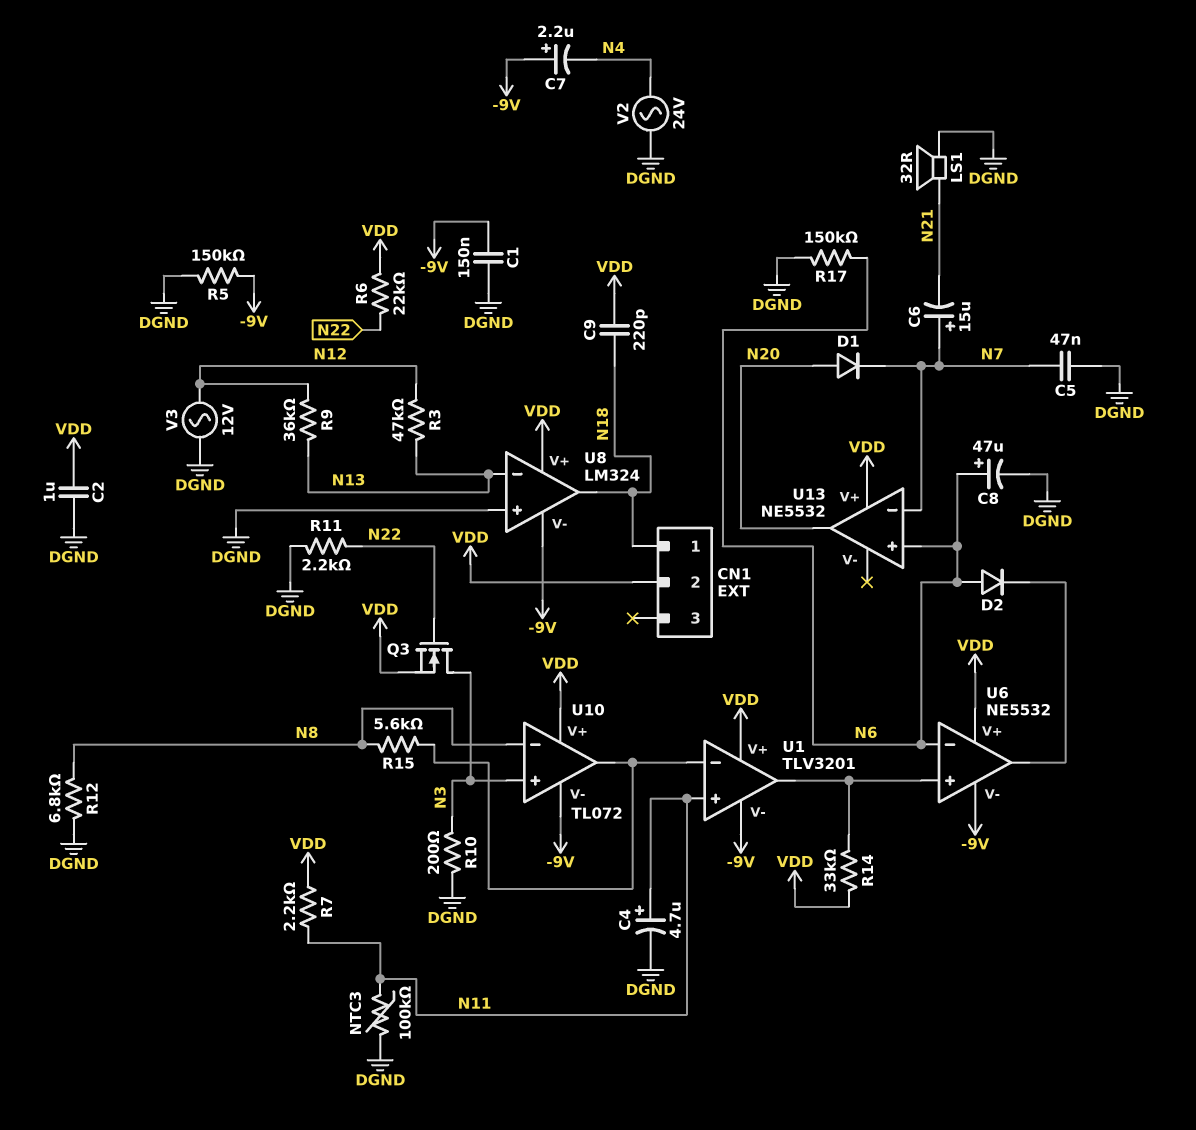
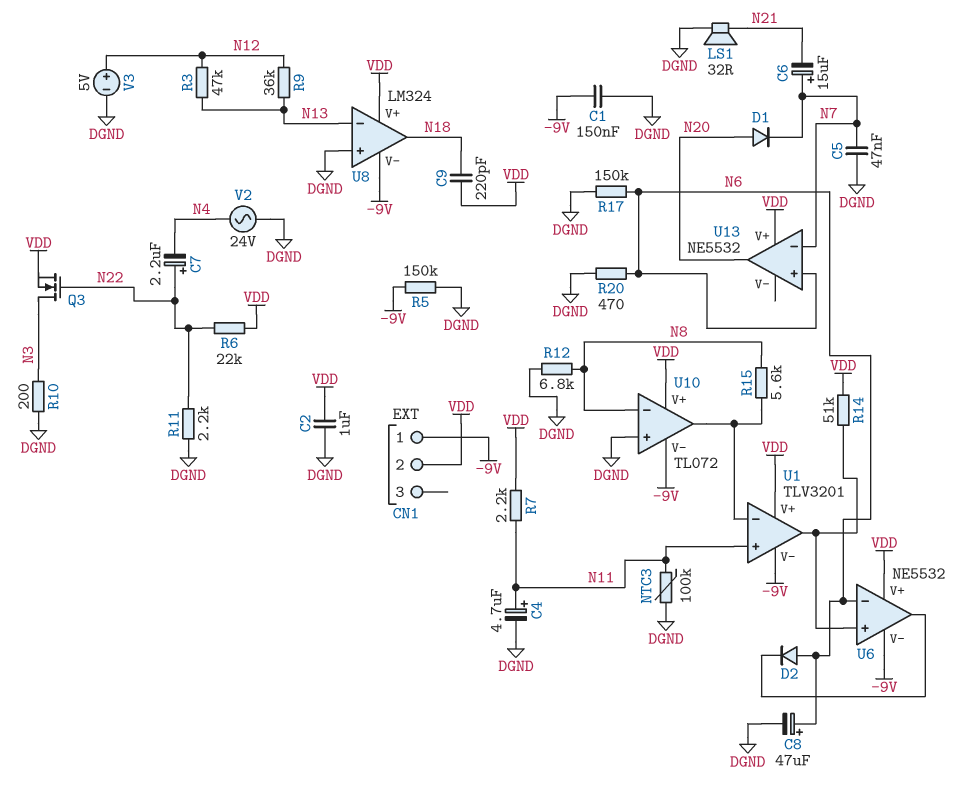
C7: 2.2uF (plus -9V, minus N4) -> 2.2uF (plus N22, minus N4)
CN1 pin 1: N18 -> -9V
R14: 33k (U1/out, VDD) -> 51k (U1/out, VDD)
R20: none -> 470 (DGND, N6)
U10 pin in+: N3 -> DGND
V3: AC 12V (DGND, N12) -> 5V (plus N12, minus DGND)

